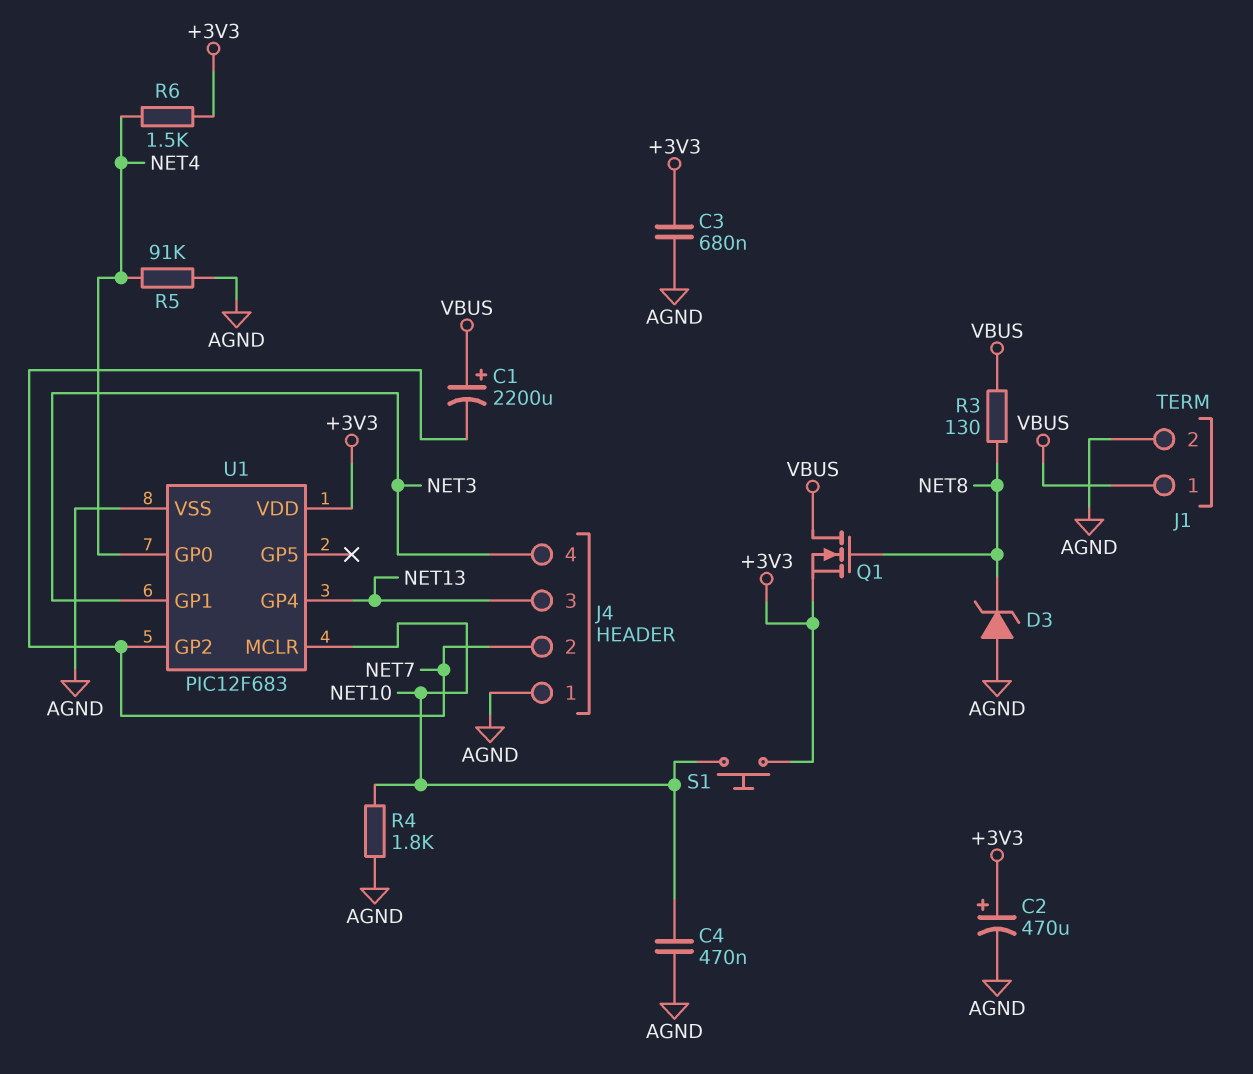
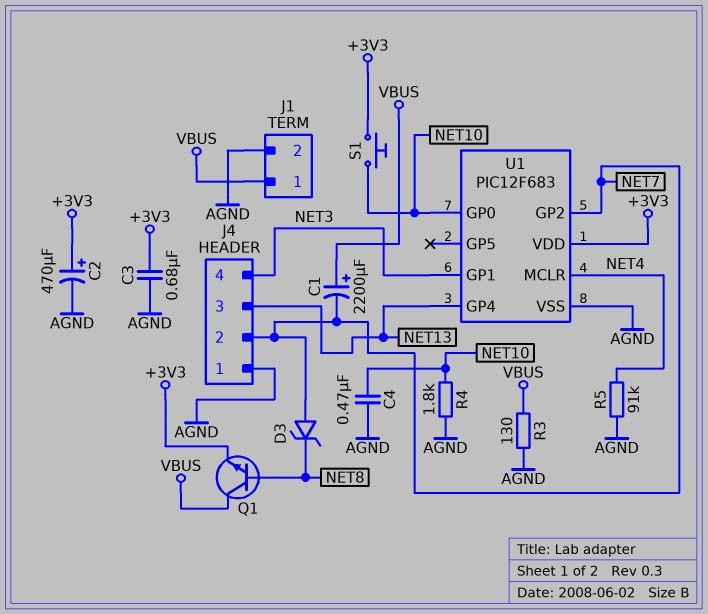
D3: zener (A AGND, K NET8) -> zener (A NET7, K NET8)
Q1: NMOS (G NET8, D VBUS, S +3V3) -> NPN (B NET8, C VBUS, E +3V3)
R3: 130 (NET8, VBUS) -> 130 (AGND, VBUS)
R6: 1.5k (+3V3, NET4) -> none
U1 pin GP0: NET4 -> NET10
U1 pin MCLR: NET10 -> NET4

